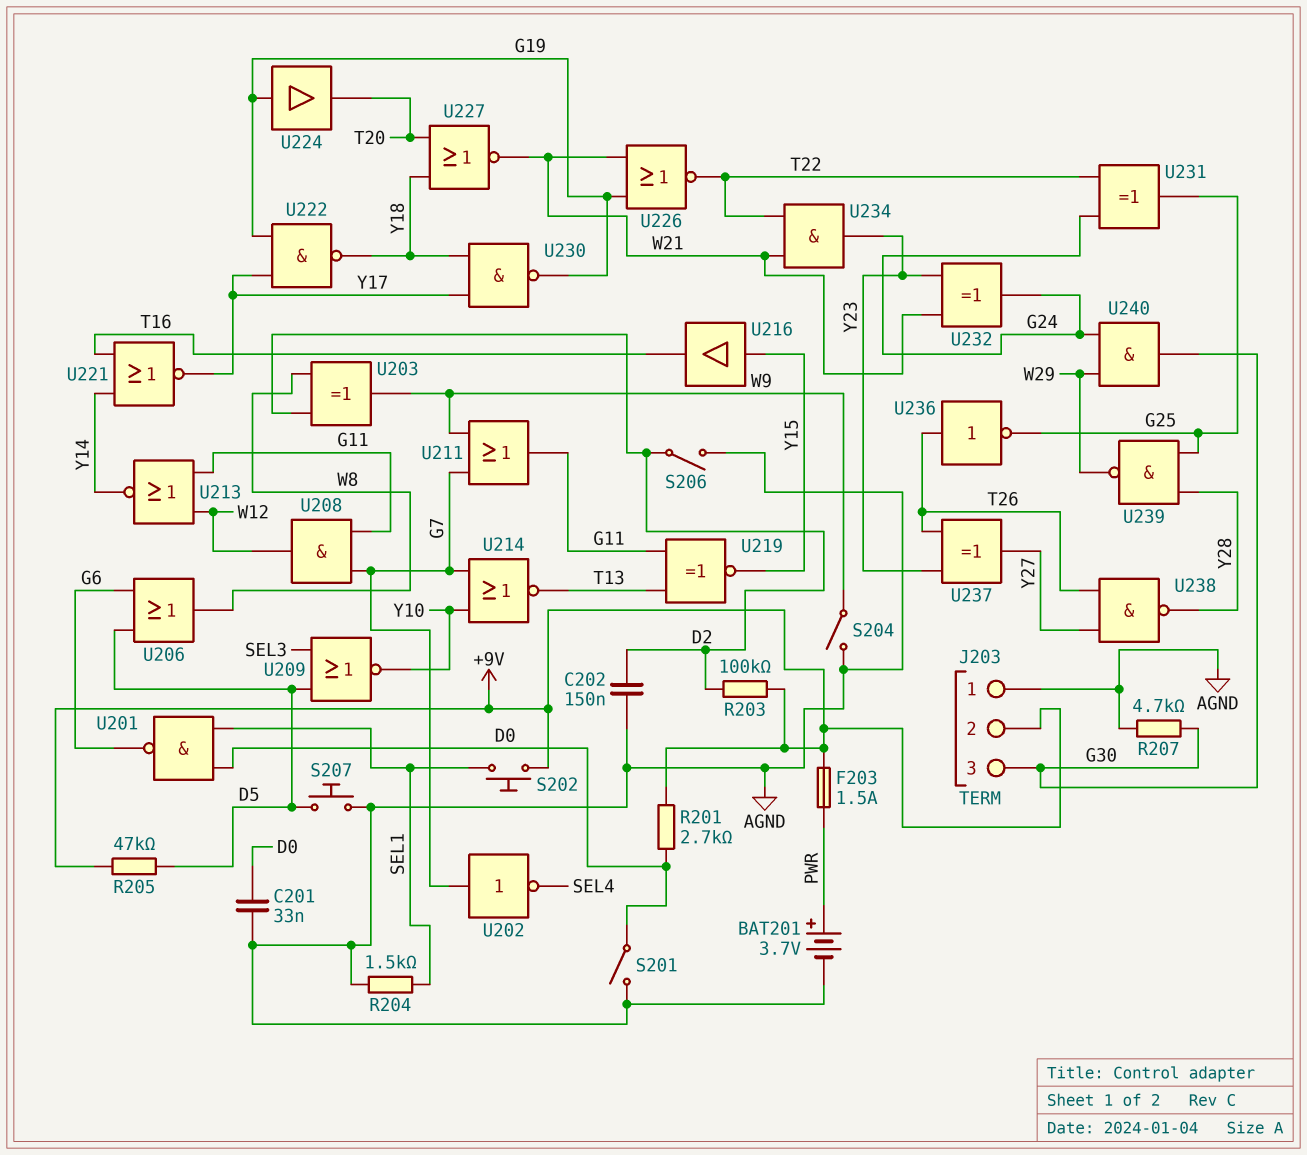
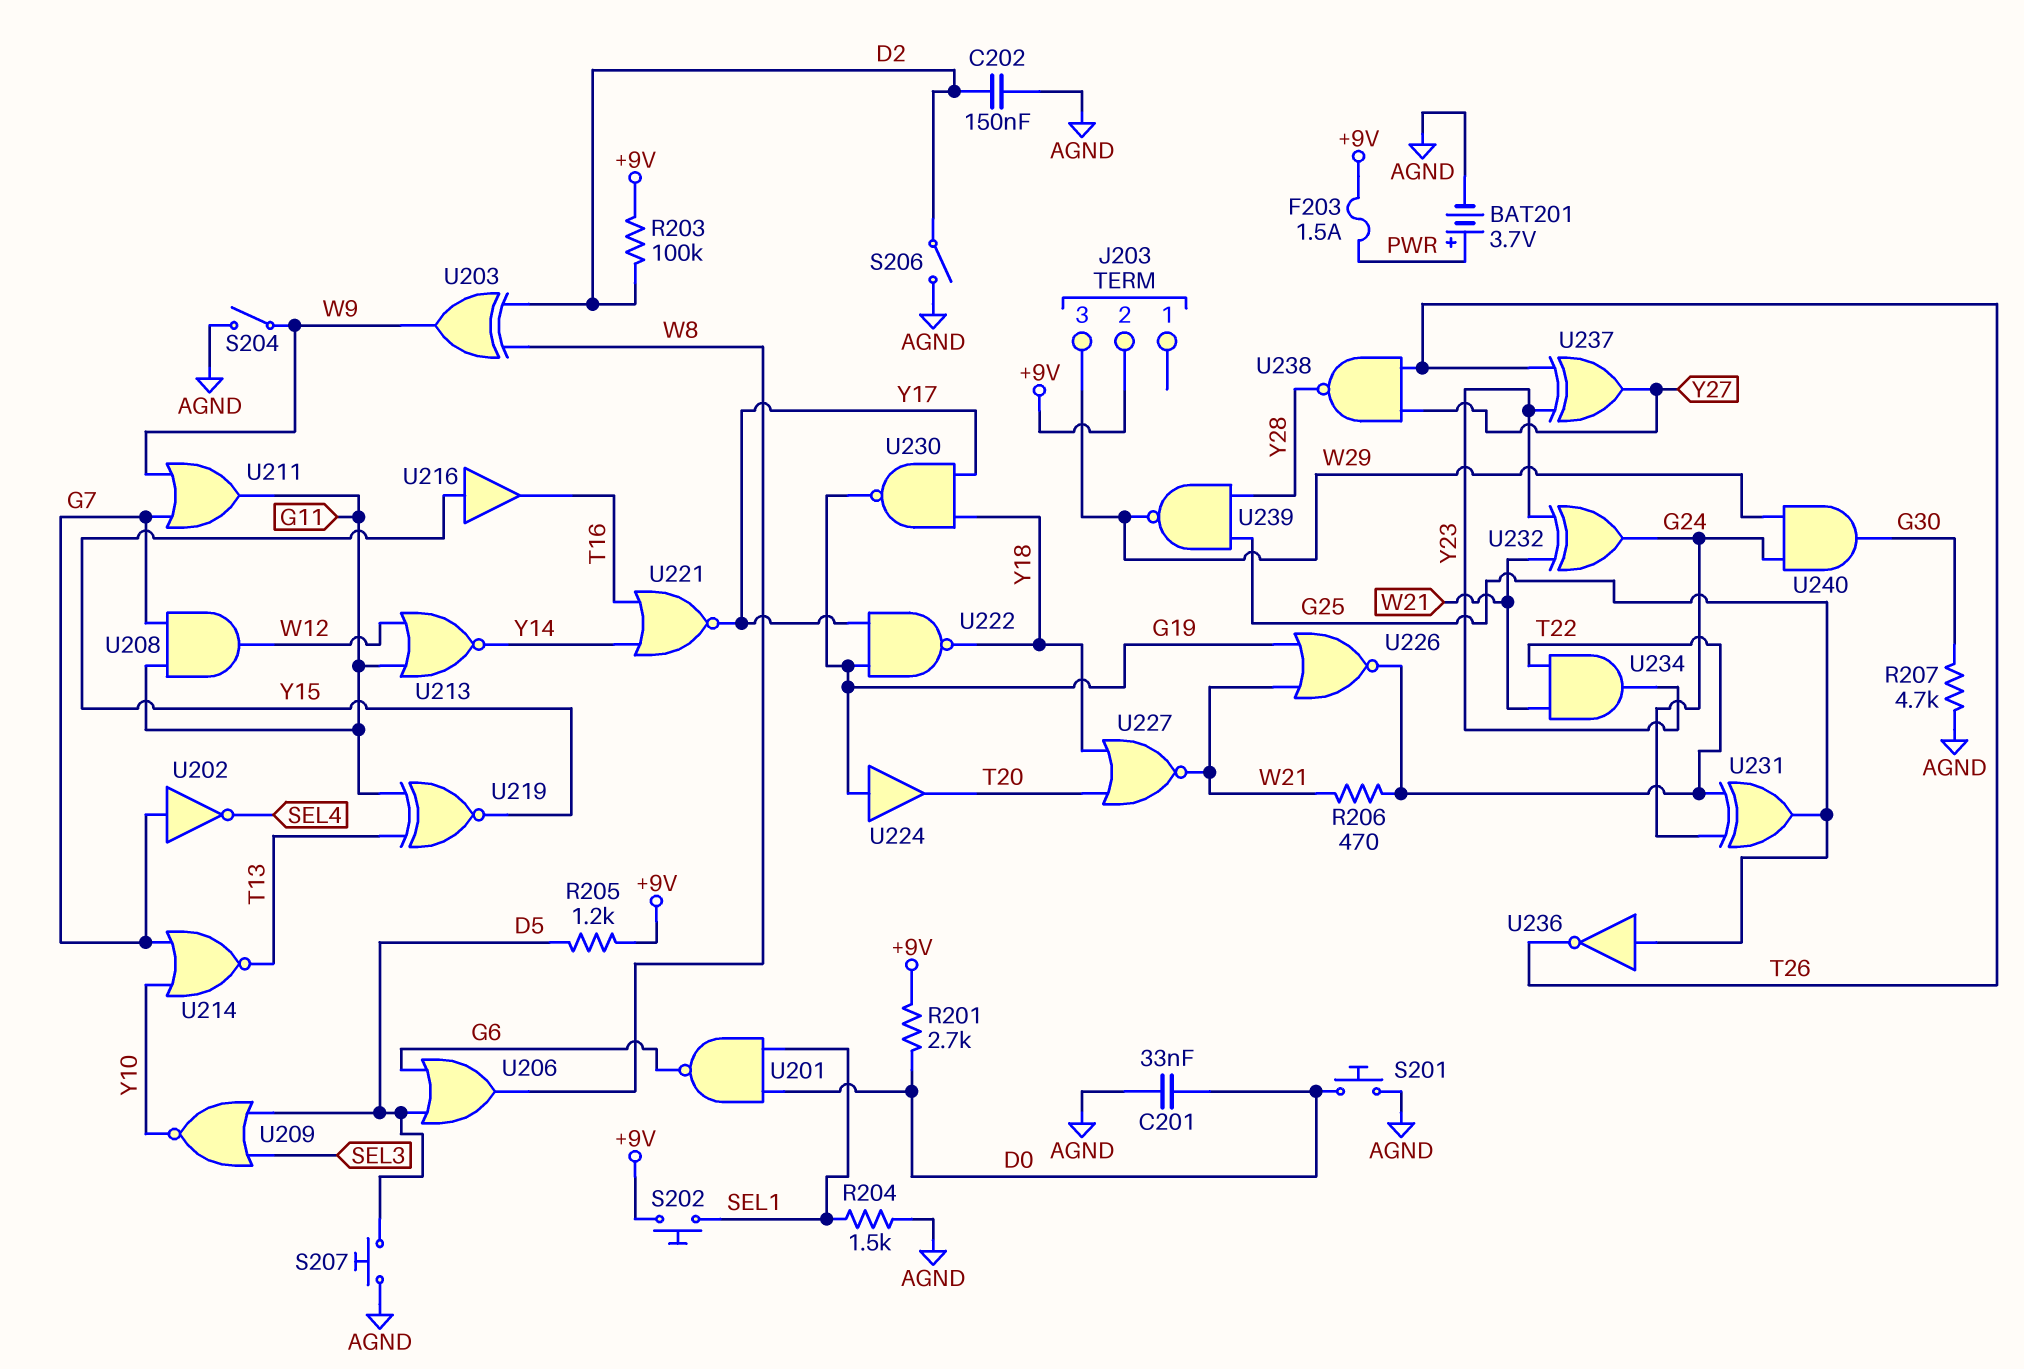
J203 pin 1: AGND -> none
J203 pin 3: G30 -> W29
R205: 47k (+9V, D5) -> 1.2k (+9V, D5)
R206: none -> 470 (T22, W21)
S201: switch (AGND, D0) -> button (AGND, D0)
U236: NOT (in T26, out G25) -> NOT (in G25, out T26)

